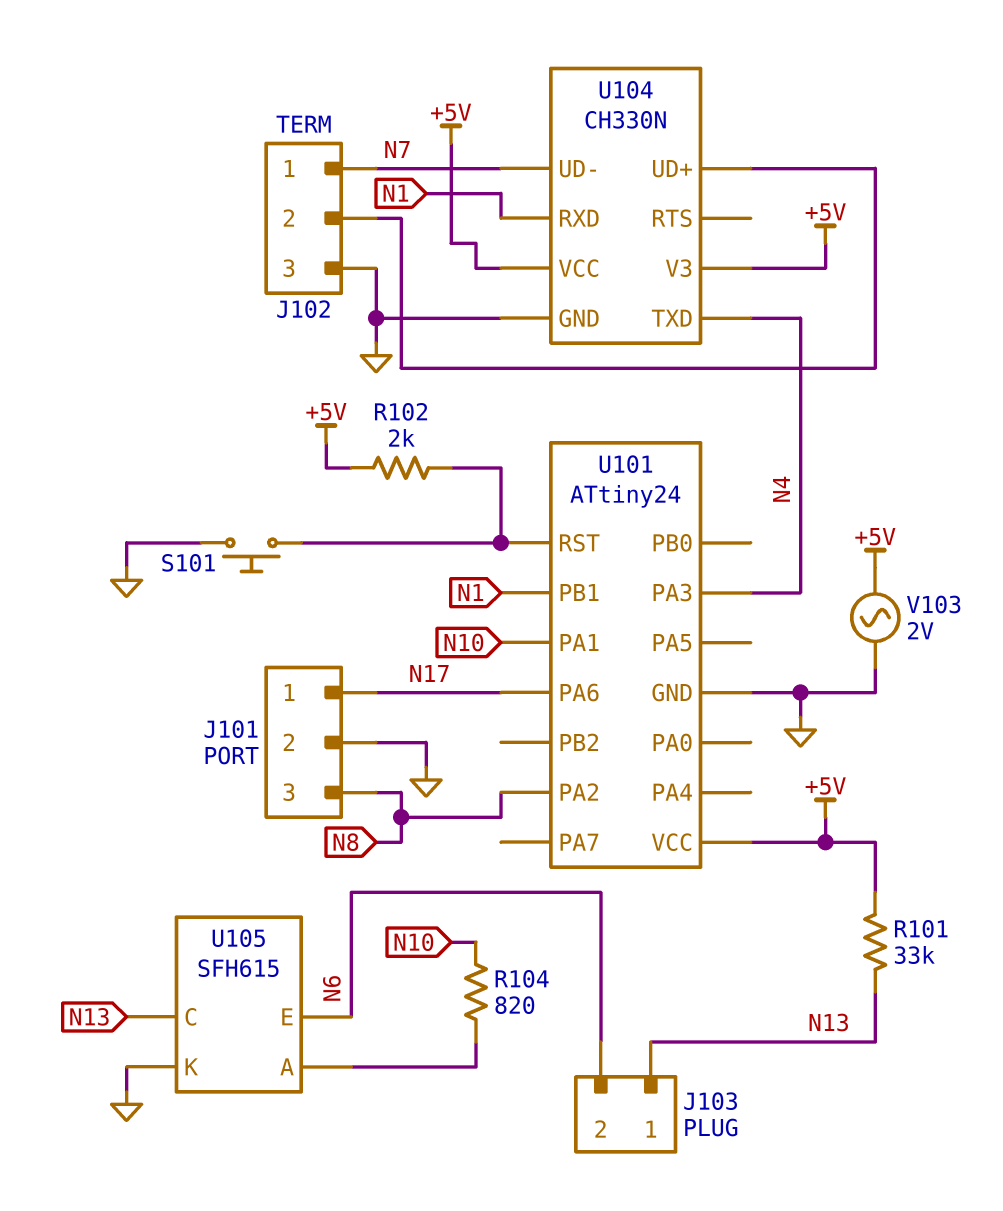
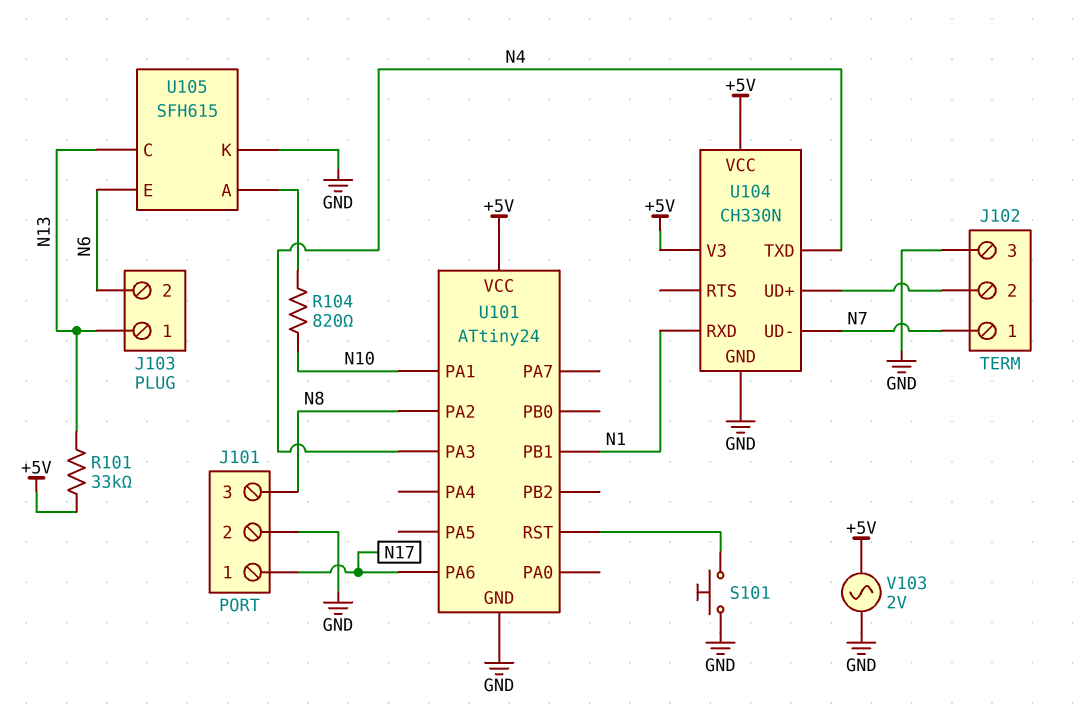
R102: 2k (+5V, U101/RST) -> none

